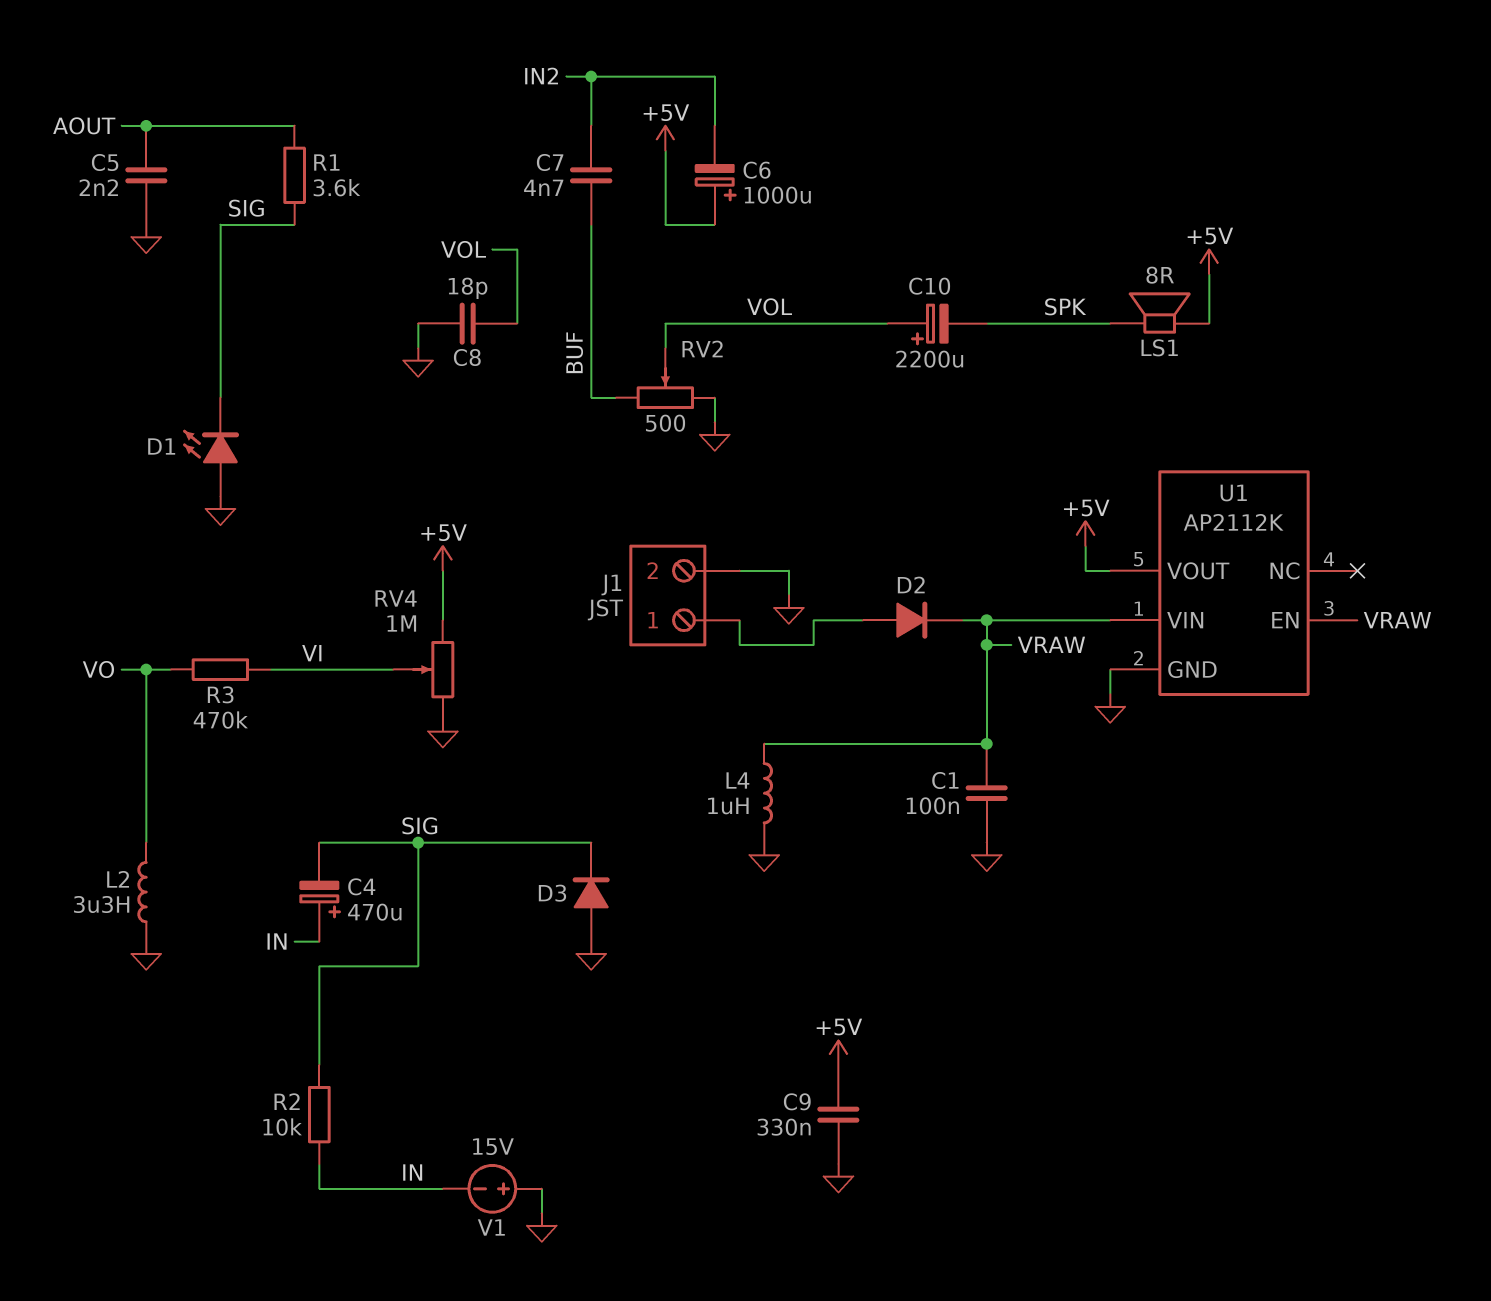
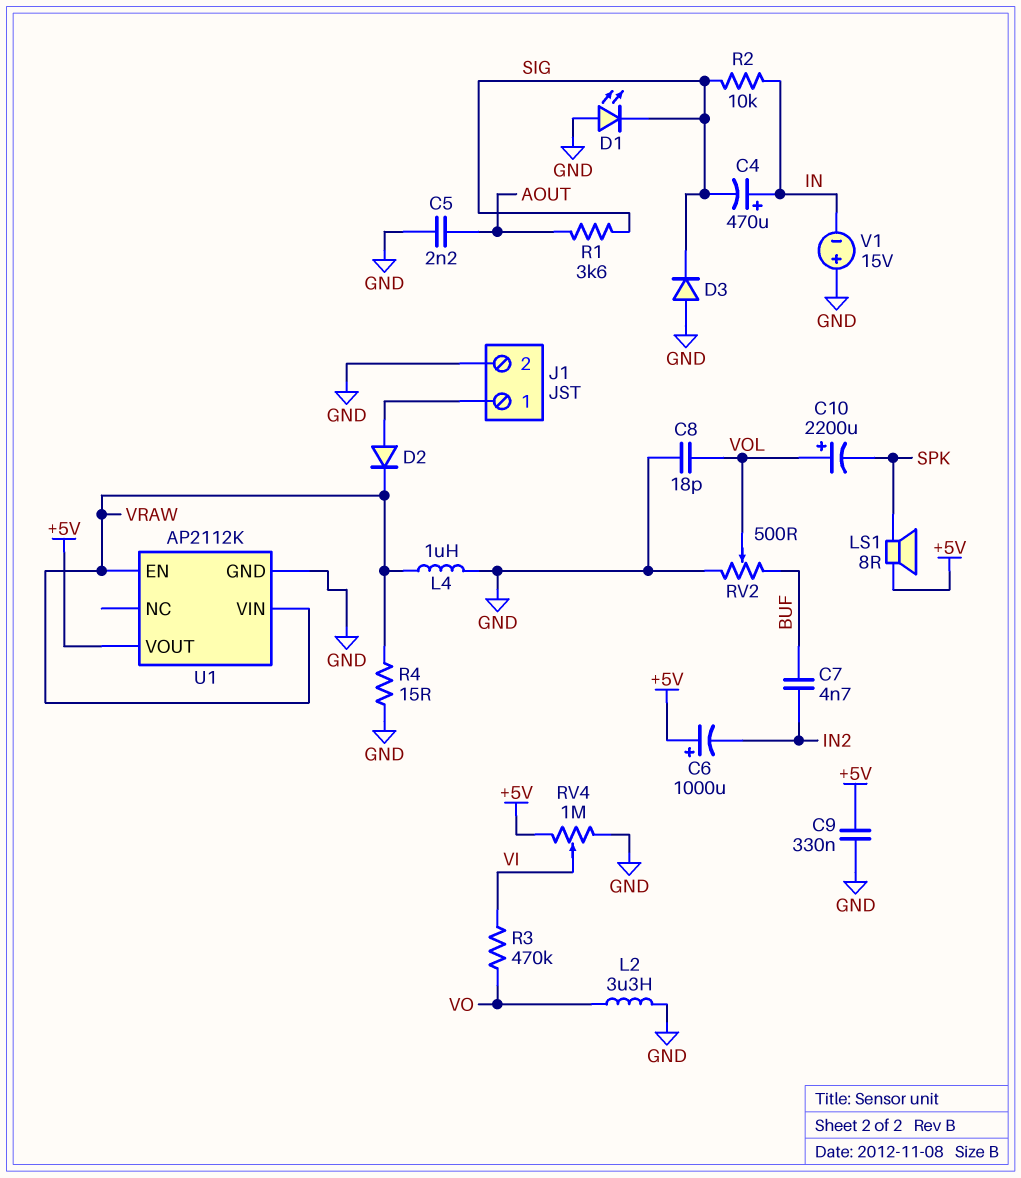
C1: 100nF (GND, VRAW) -> none
R4: none -> 15 (GND, VRAW)

